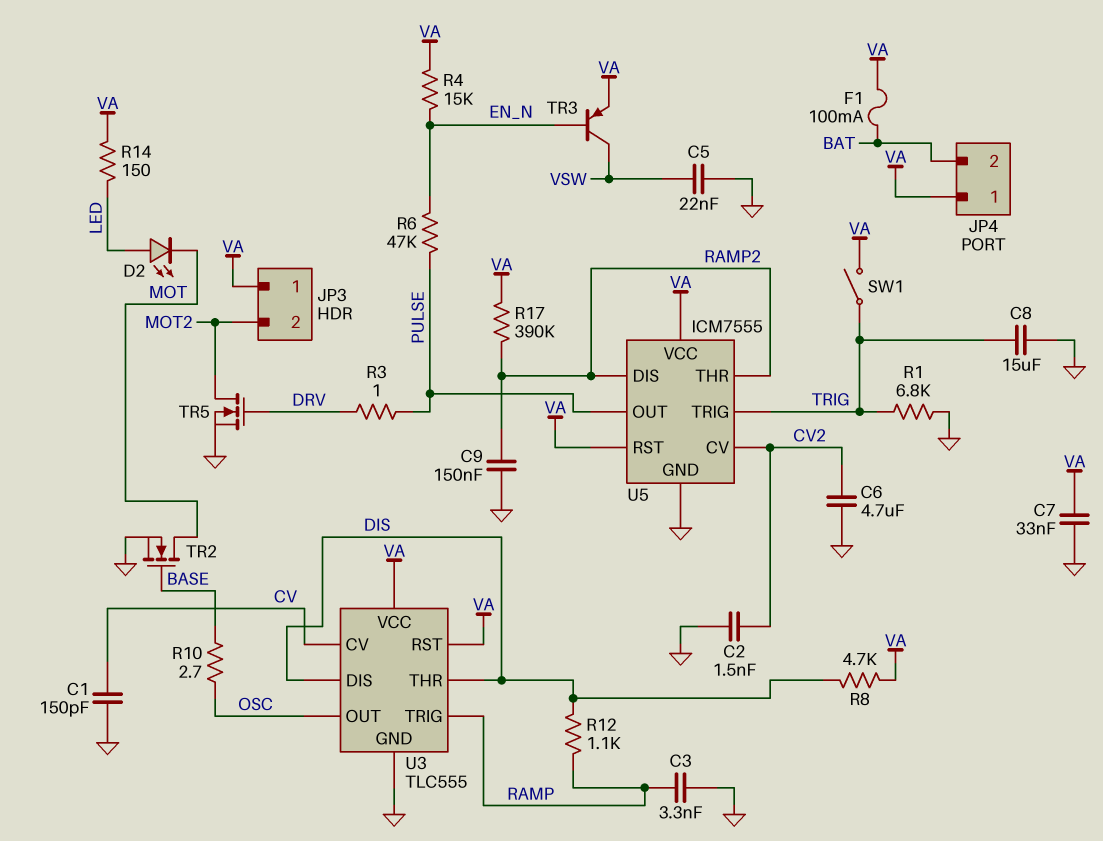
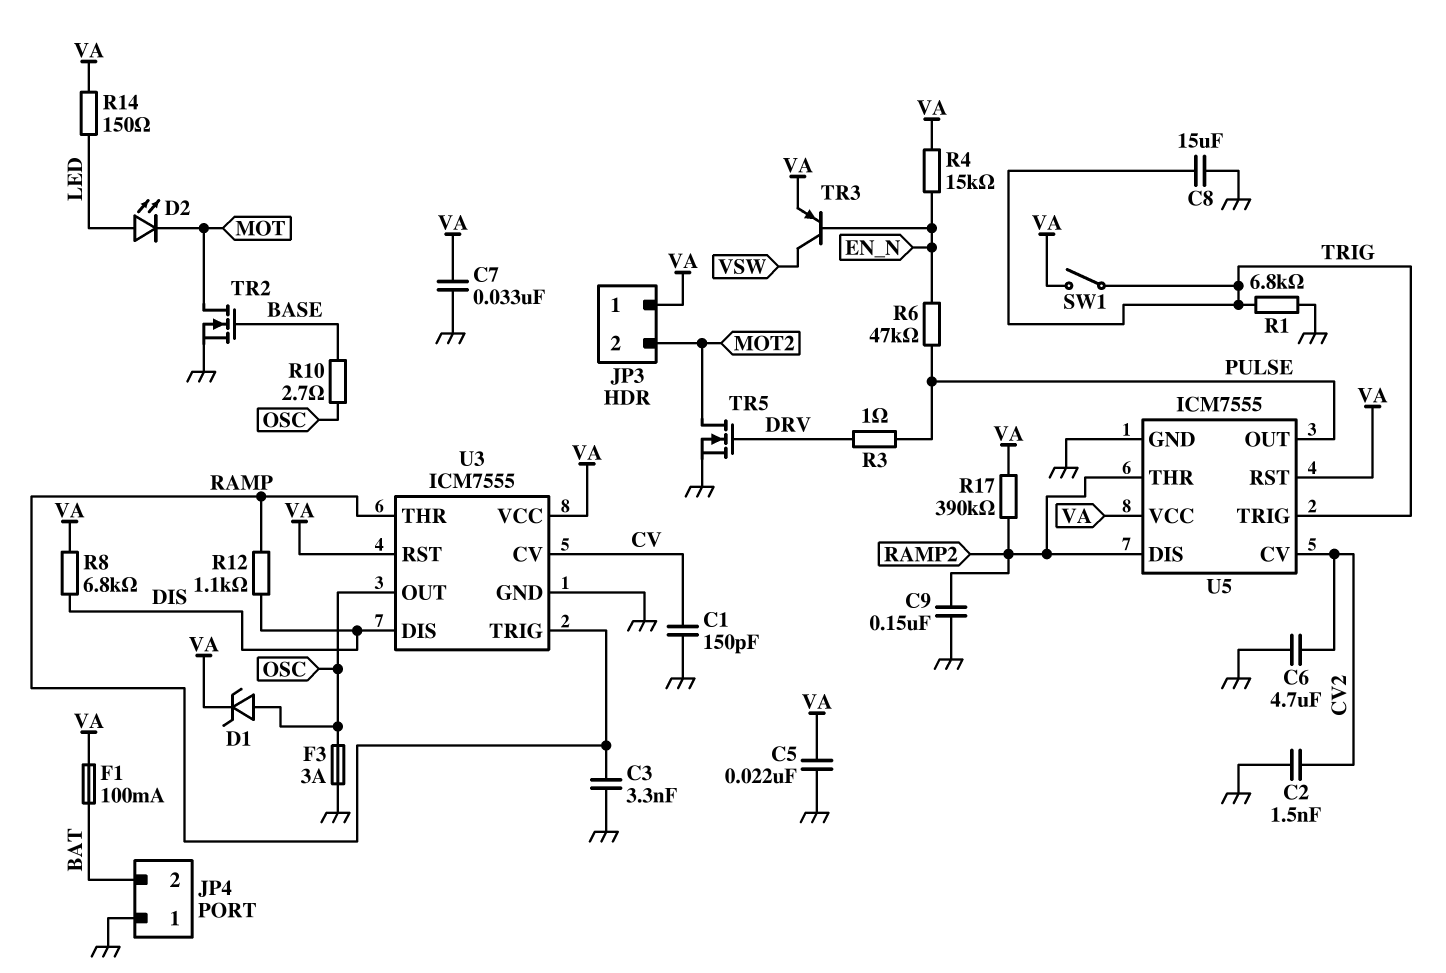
C5: 22nF (GND, VSW) -> 22nF (GND, VA)
D1: none -> zener (A OSC, K VA)
F3: none -> 3A (GND, OSC)
JP4 pin 1: VA -> GND
R8: 4.7k (DIS, VA) -> 6.8k (DIS, VA)
U3: TLC555 -> ICM7555
U3 pin THR: DIS -> RAMP

